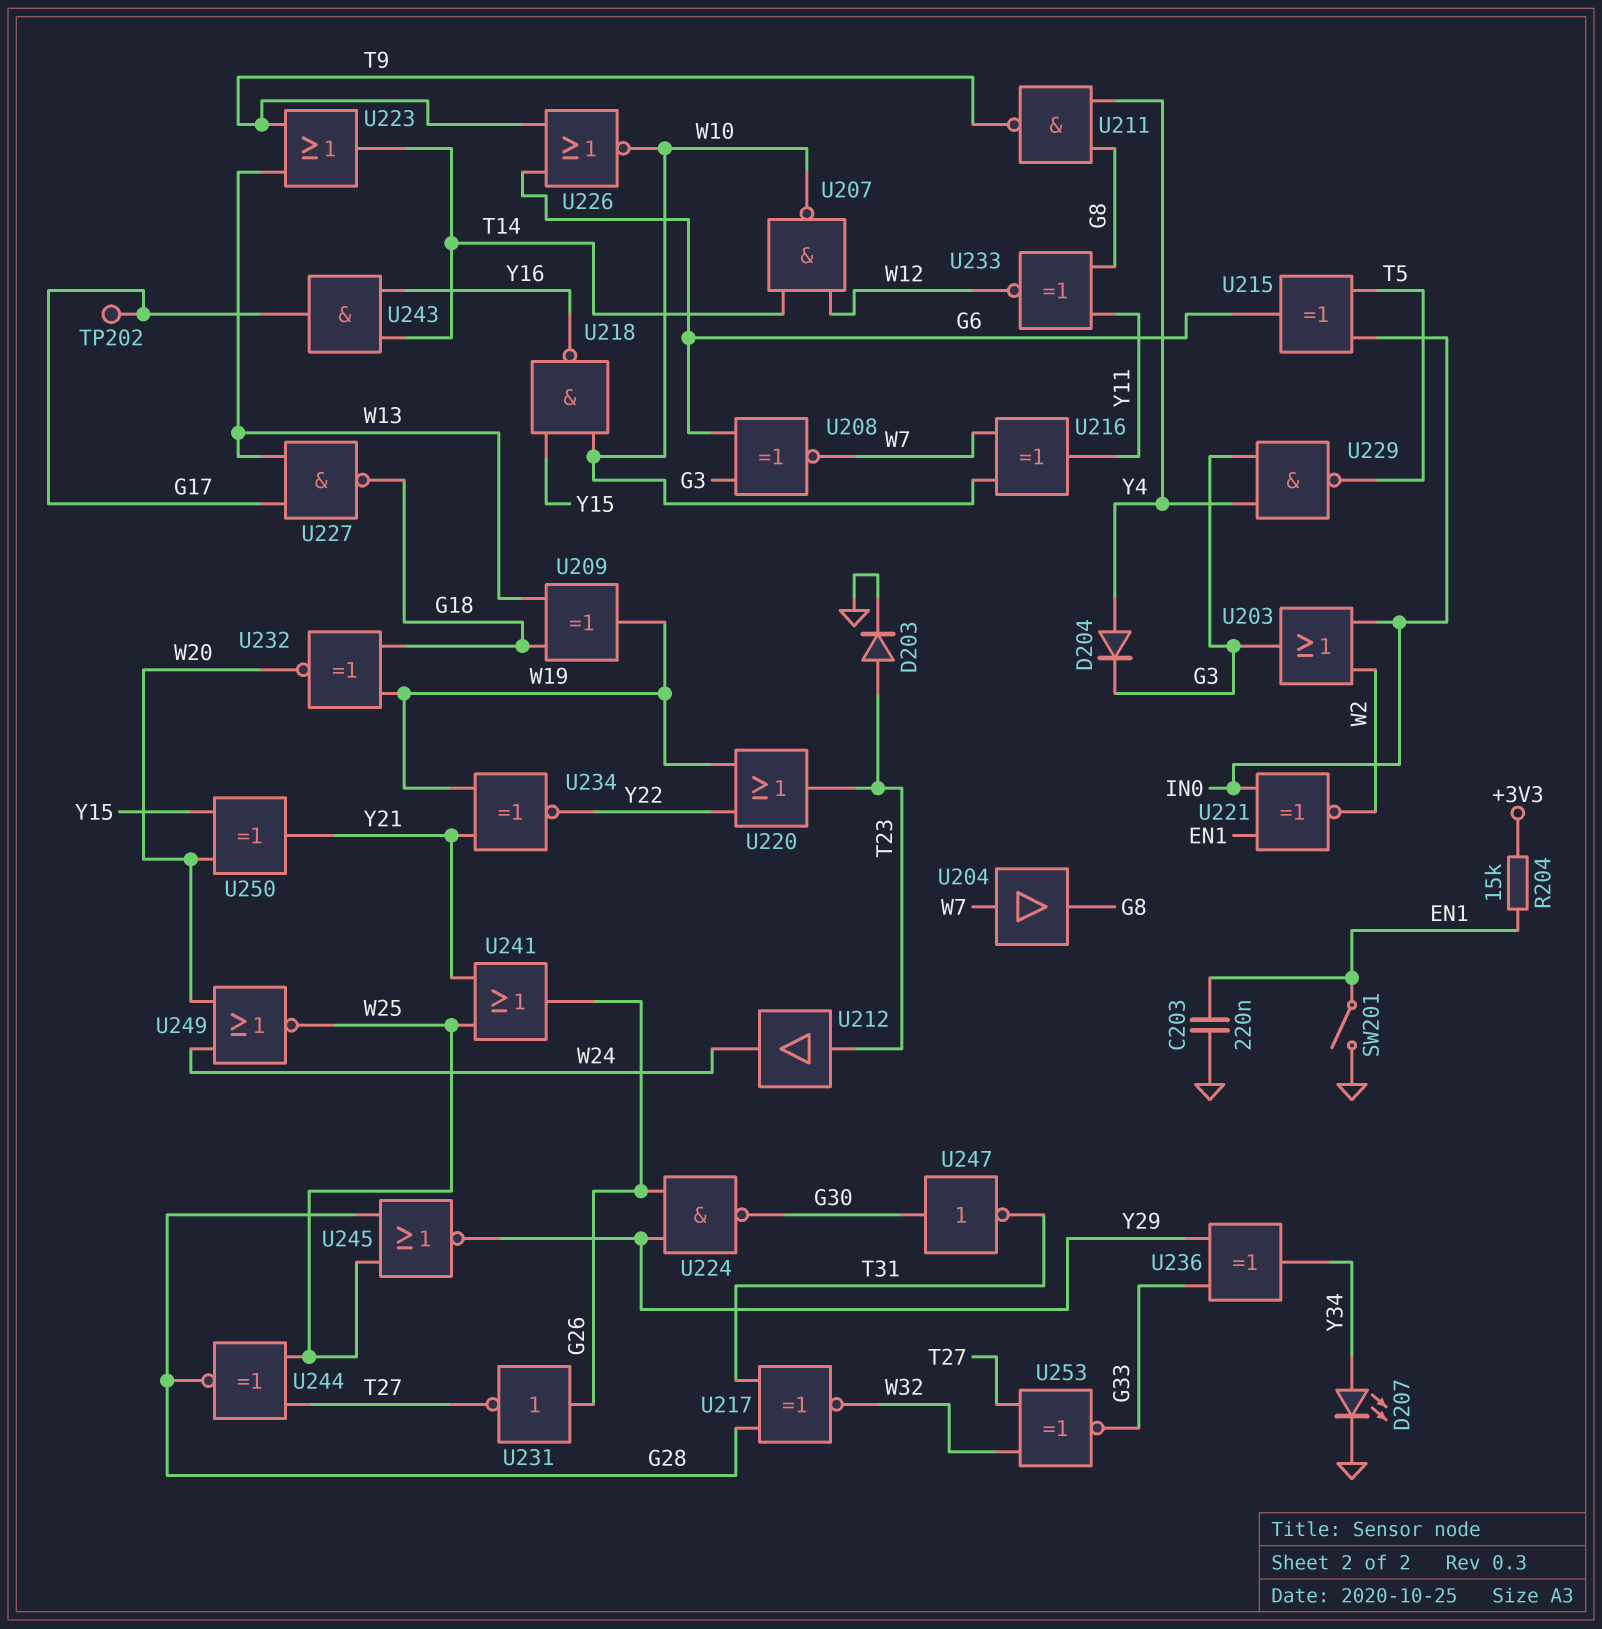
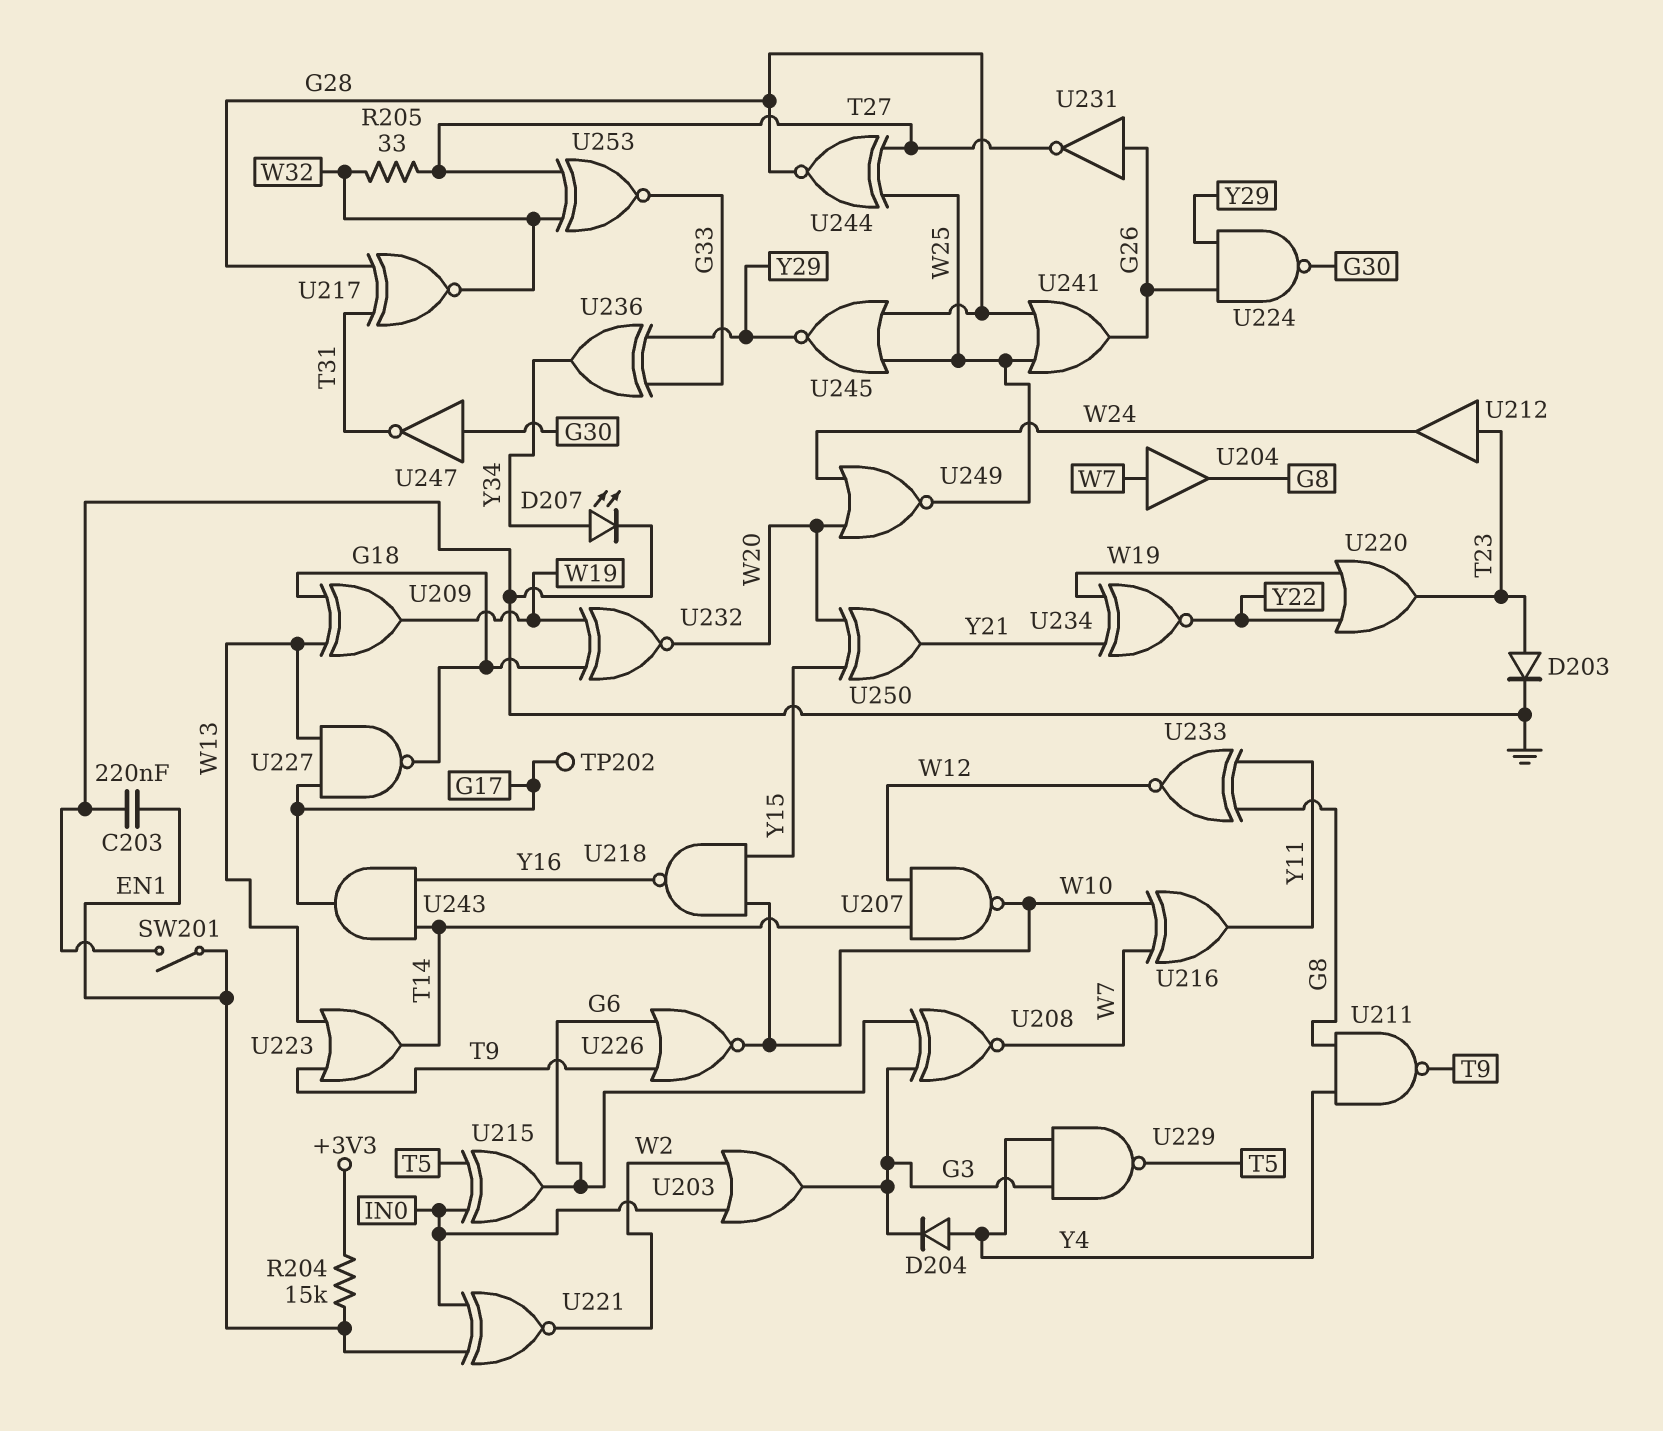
R205: none -> 33 (T27, W32)
U241: OR (in W25, in Y21, out G26) -> OR (in G28, in W25, out G26)

